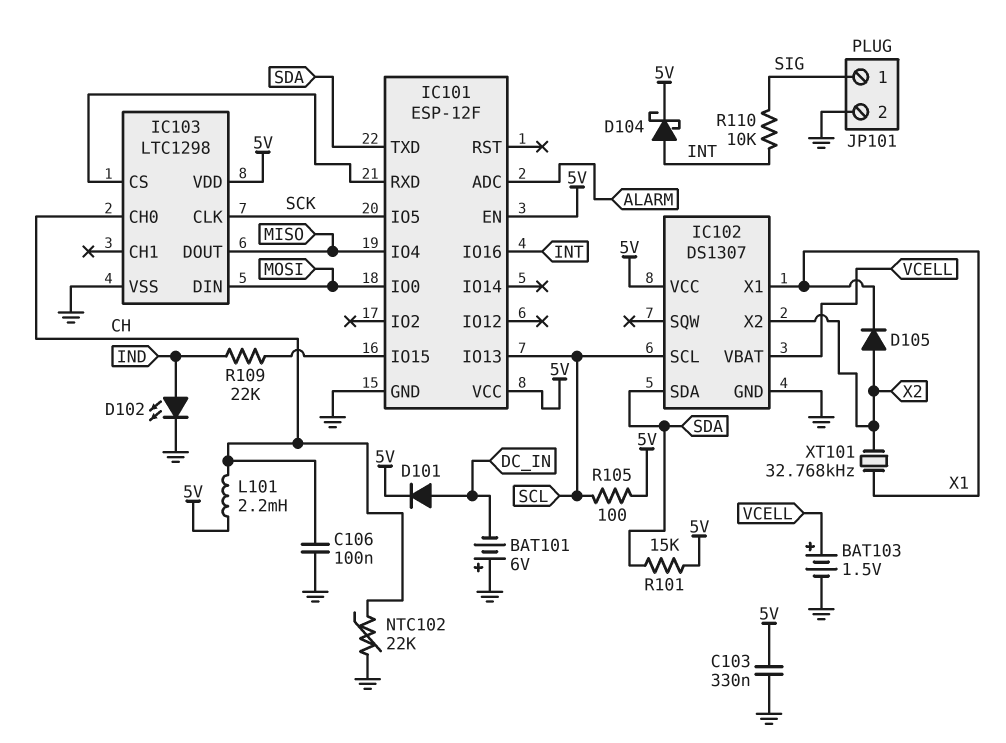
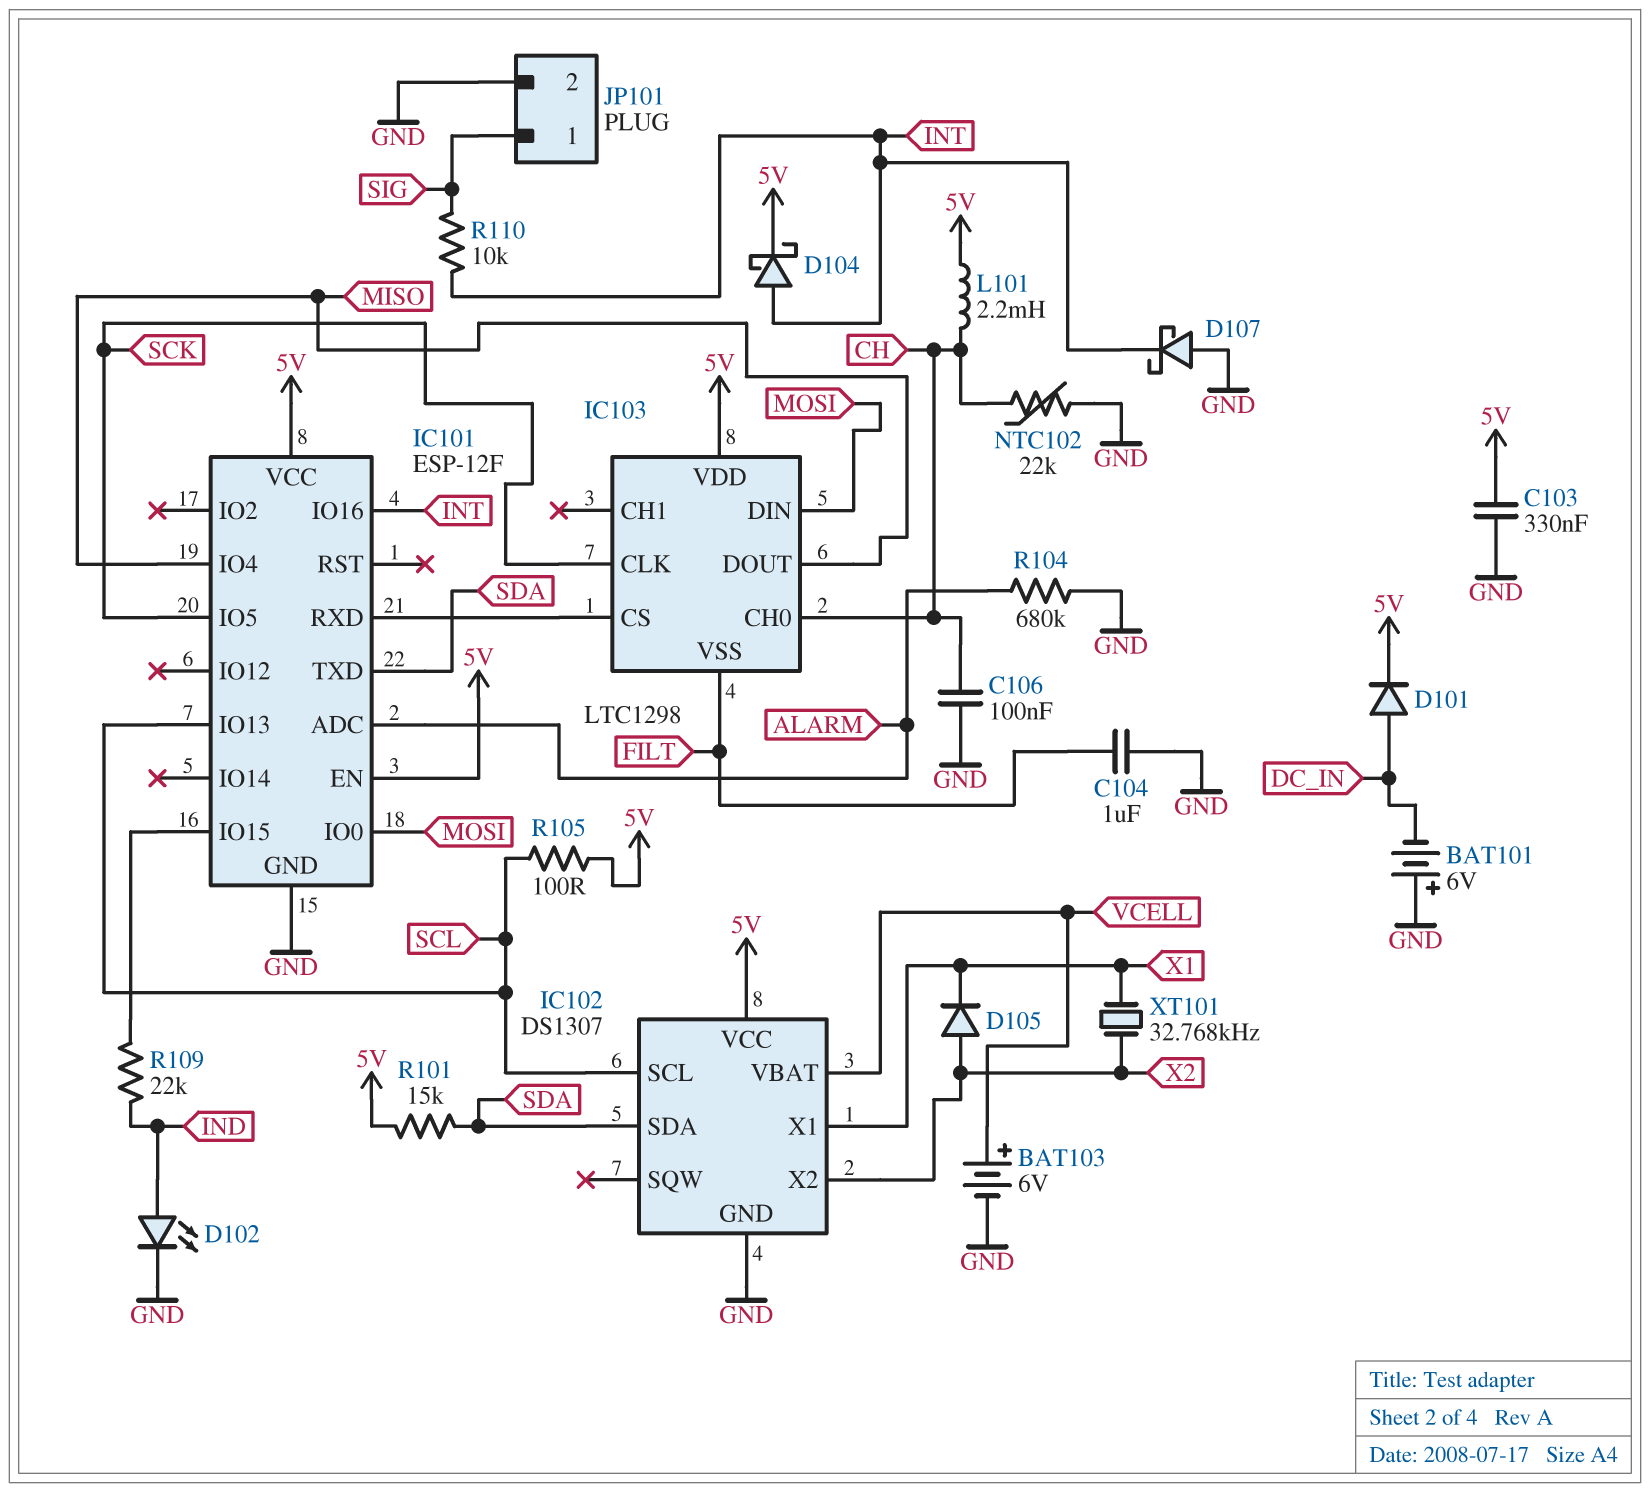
BAT103: 1.5V (plus VCELL, minus GND) -> 6V (plus VCELL, minus GND)
C104: none -> 1uF (FILT, GND)
D107: none -> schottky (A GND, K INT)
IC103 pin VSS: GND -> FILT
R104: none -> 680k (ALARM, GND)

